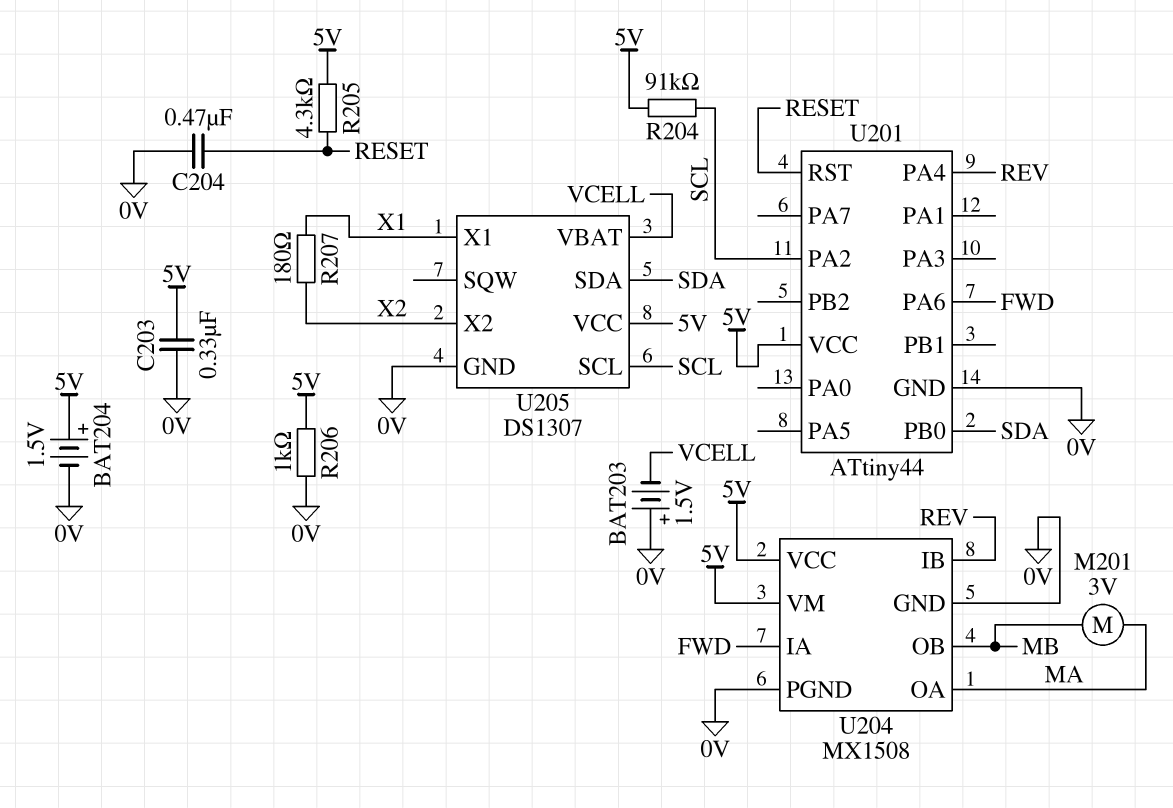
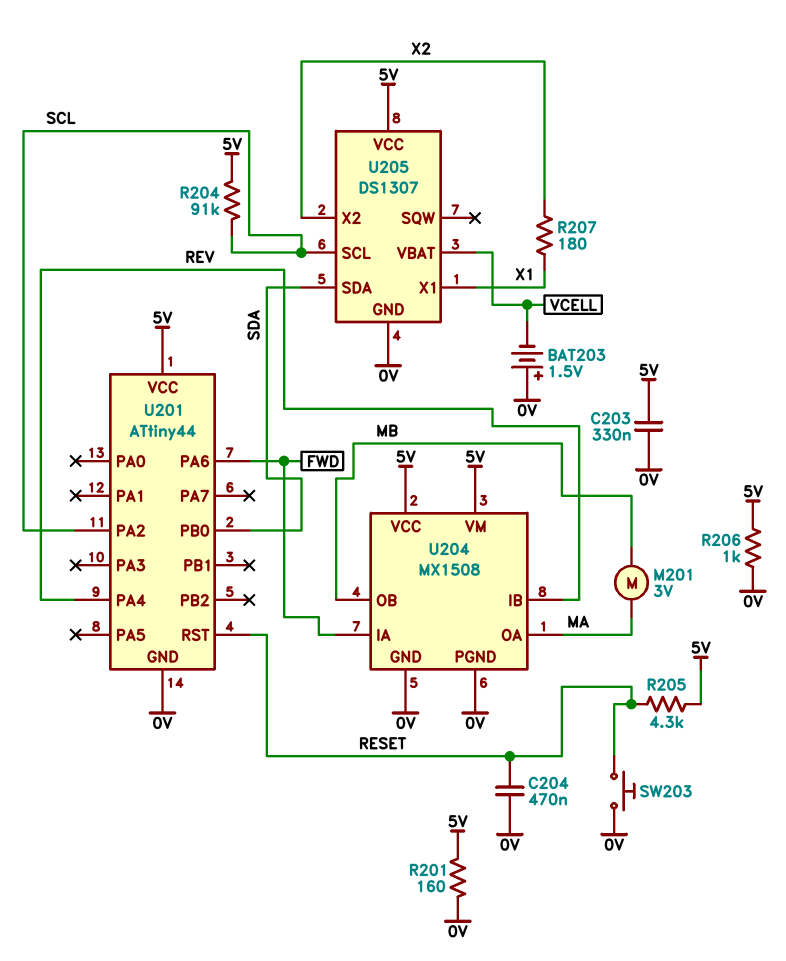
BAT204: 1.5V (plus 5V, minus 0V) -> none
R201: none -> 160 (0V, 5V)
SW203: none -> button (0V, RESET)

